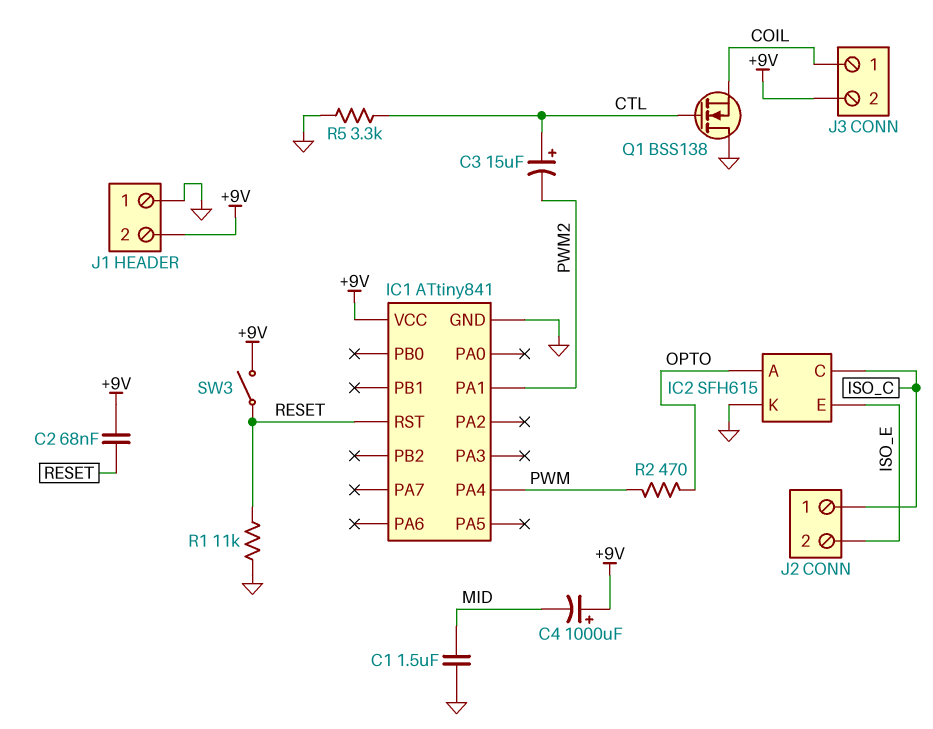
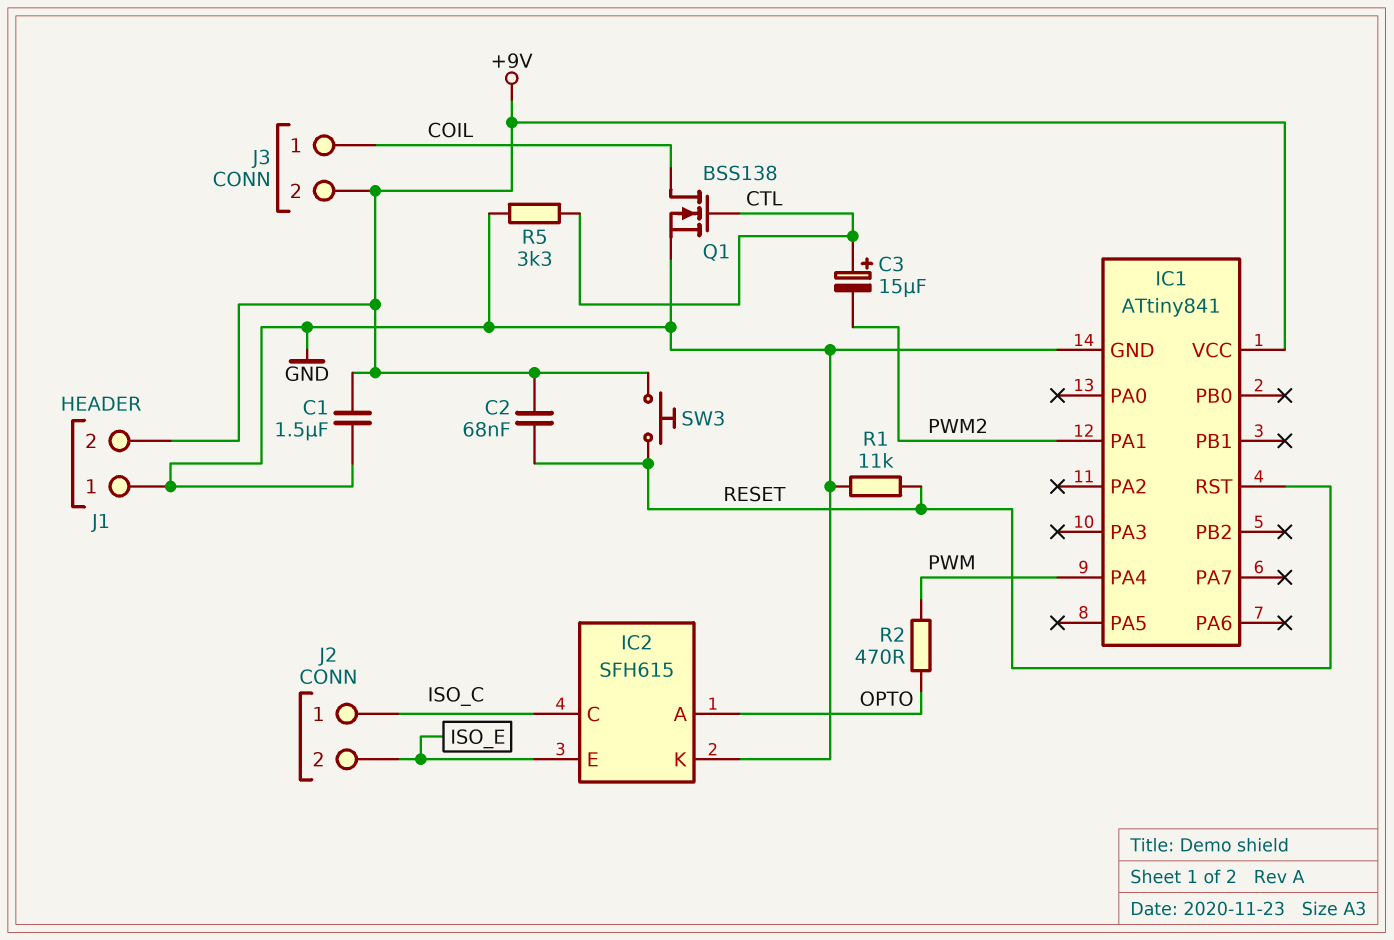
C1: 1.5uF (GND, MID) -> 1.5uF (+9V, GND)
C4: 1000uF (plus +9V, minus MID) -> none
Q1: NMOS BSS138 (G CTL, D GND, S COIL) -> NMOS BSS138 (G CTL, D COIL, S GND)
SW3: switch (+9V, RESET) -> button (+9V, RESET)

